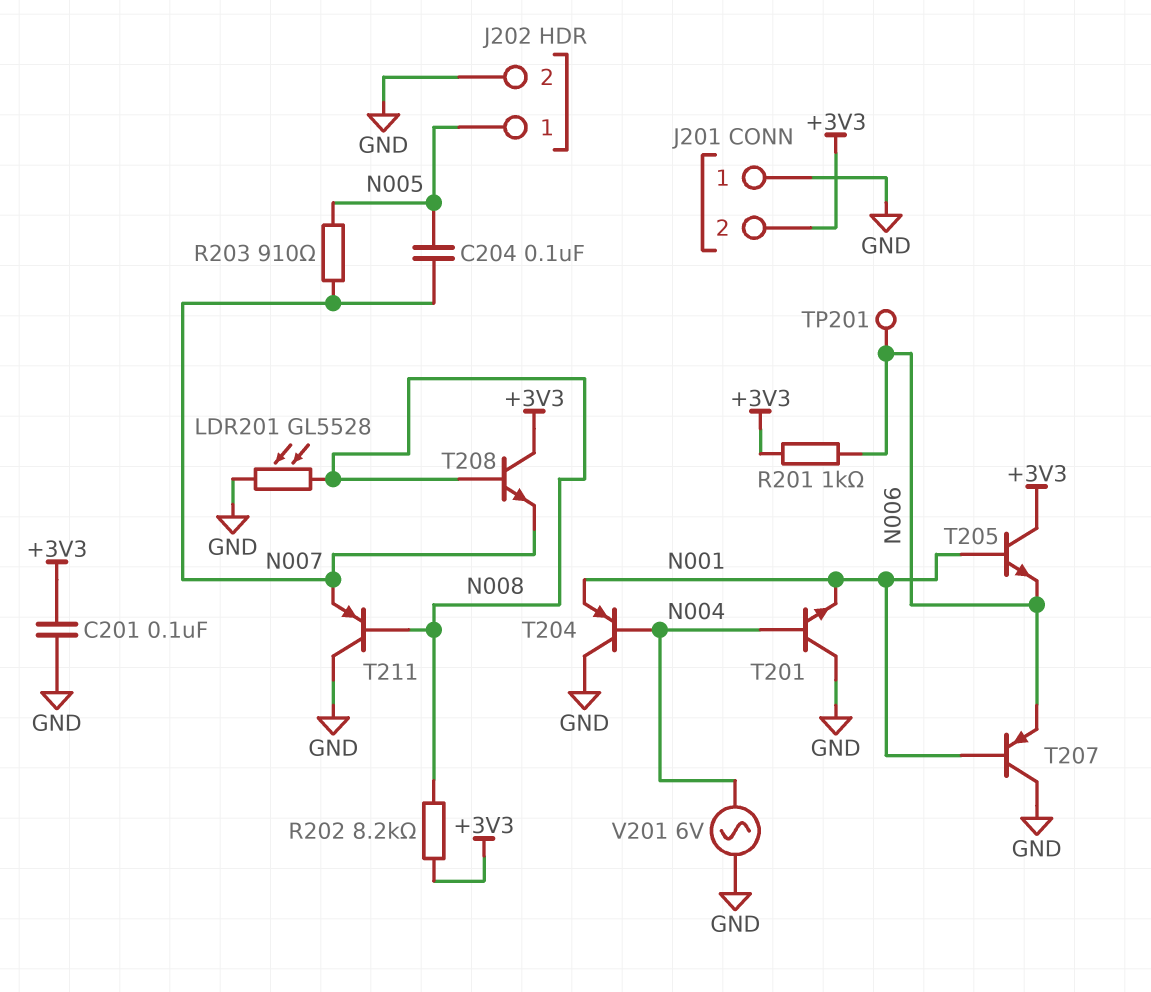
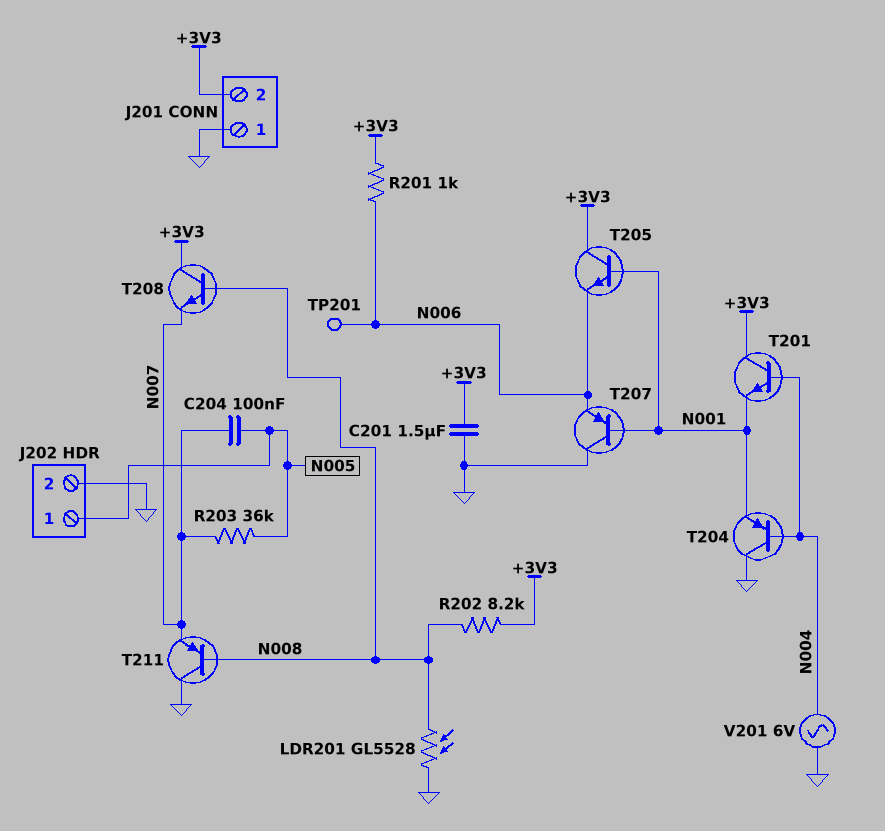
C201: 100nF (+3V3, GND) -> 1.5uF (+3V3, GND)
R203: 910 (N005, N007) -> 36k (N005, N007)
T201: NPN (B N004, C GND, E N001) -> NPN (B N004, C +3V3, E N001)

